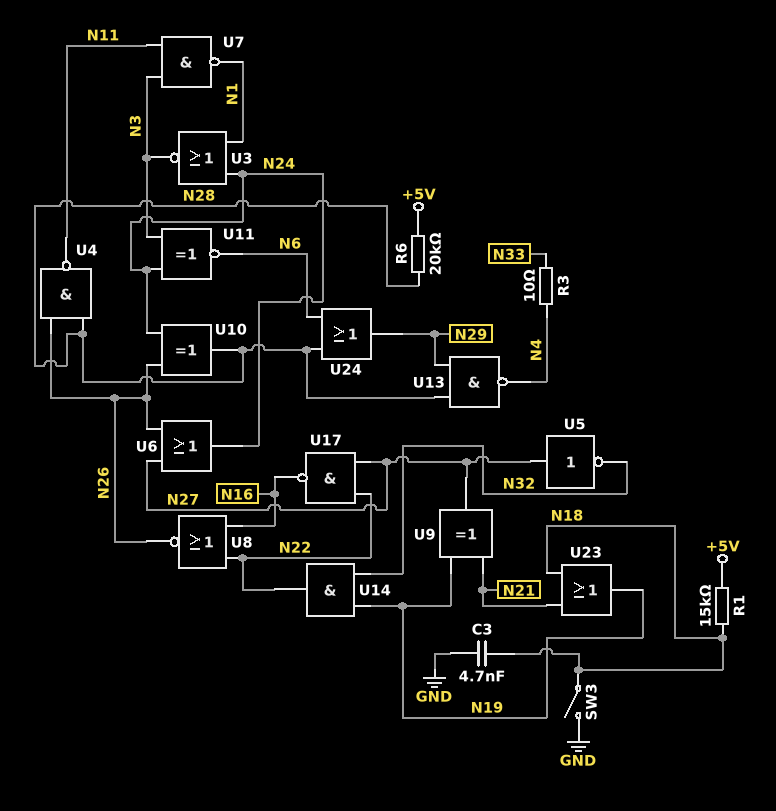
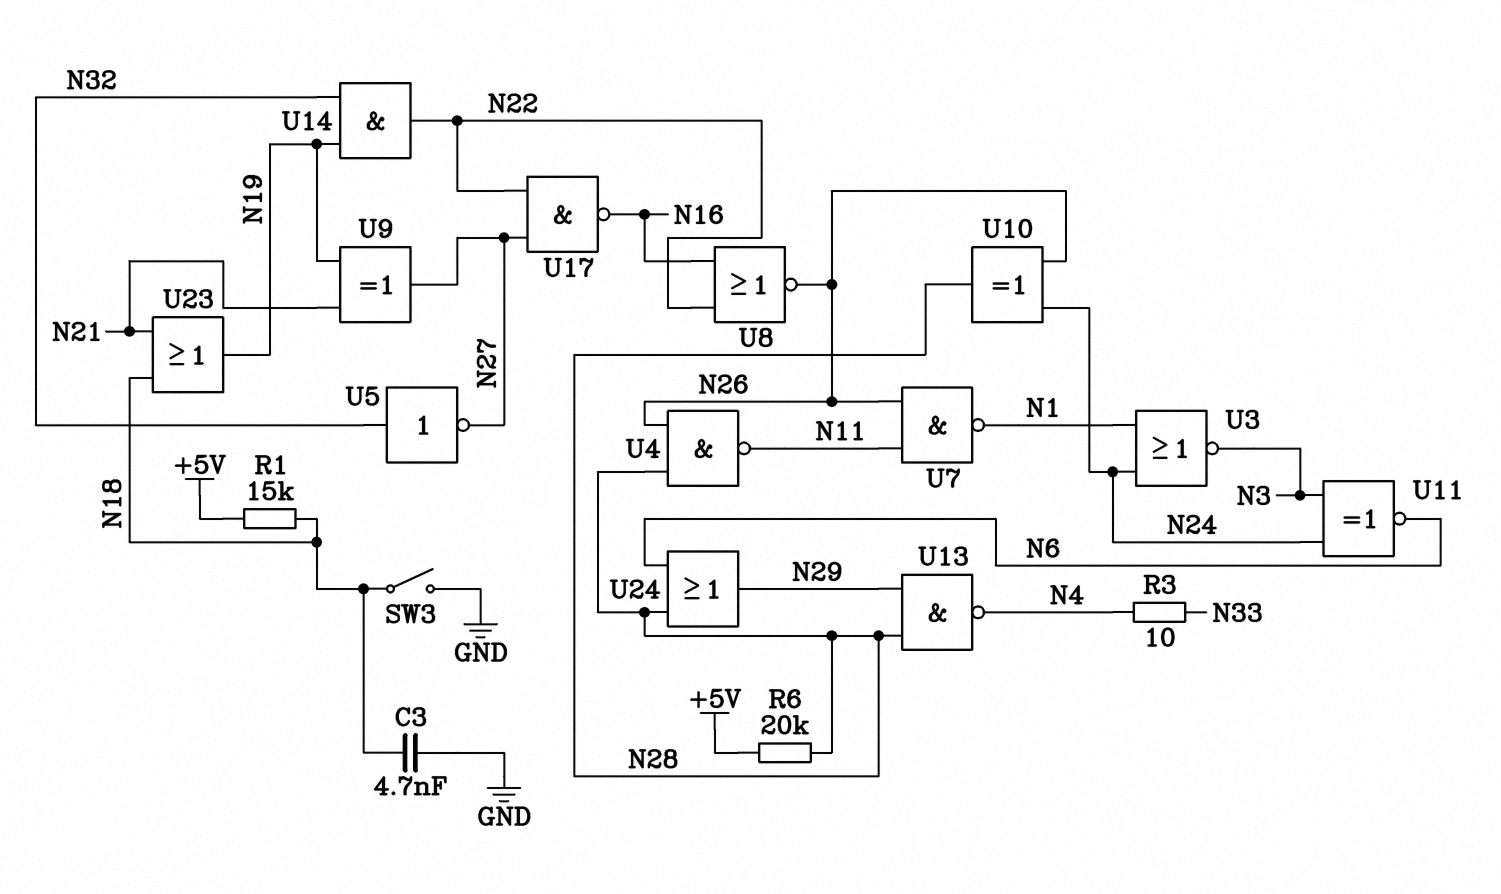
U5: NOT (in N27, out N32) -> NOT (in N32, out N27)
U6: OR (in N26, in N27, out N24) -> none
U7: NAND (in N3, in N11, out N1) -> NAND (in N11, in N26, out N1)

